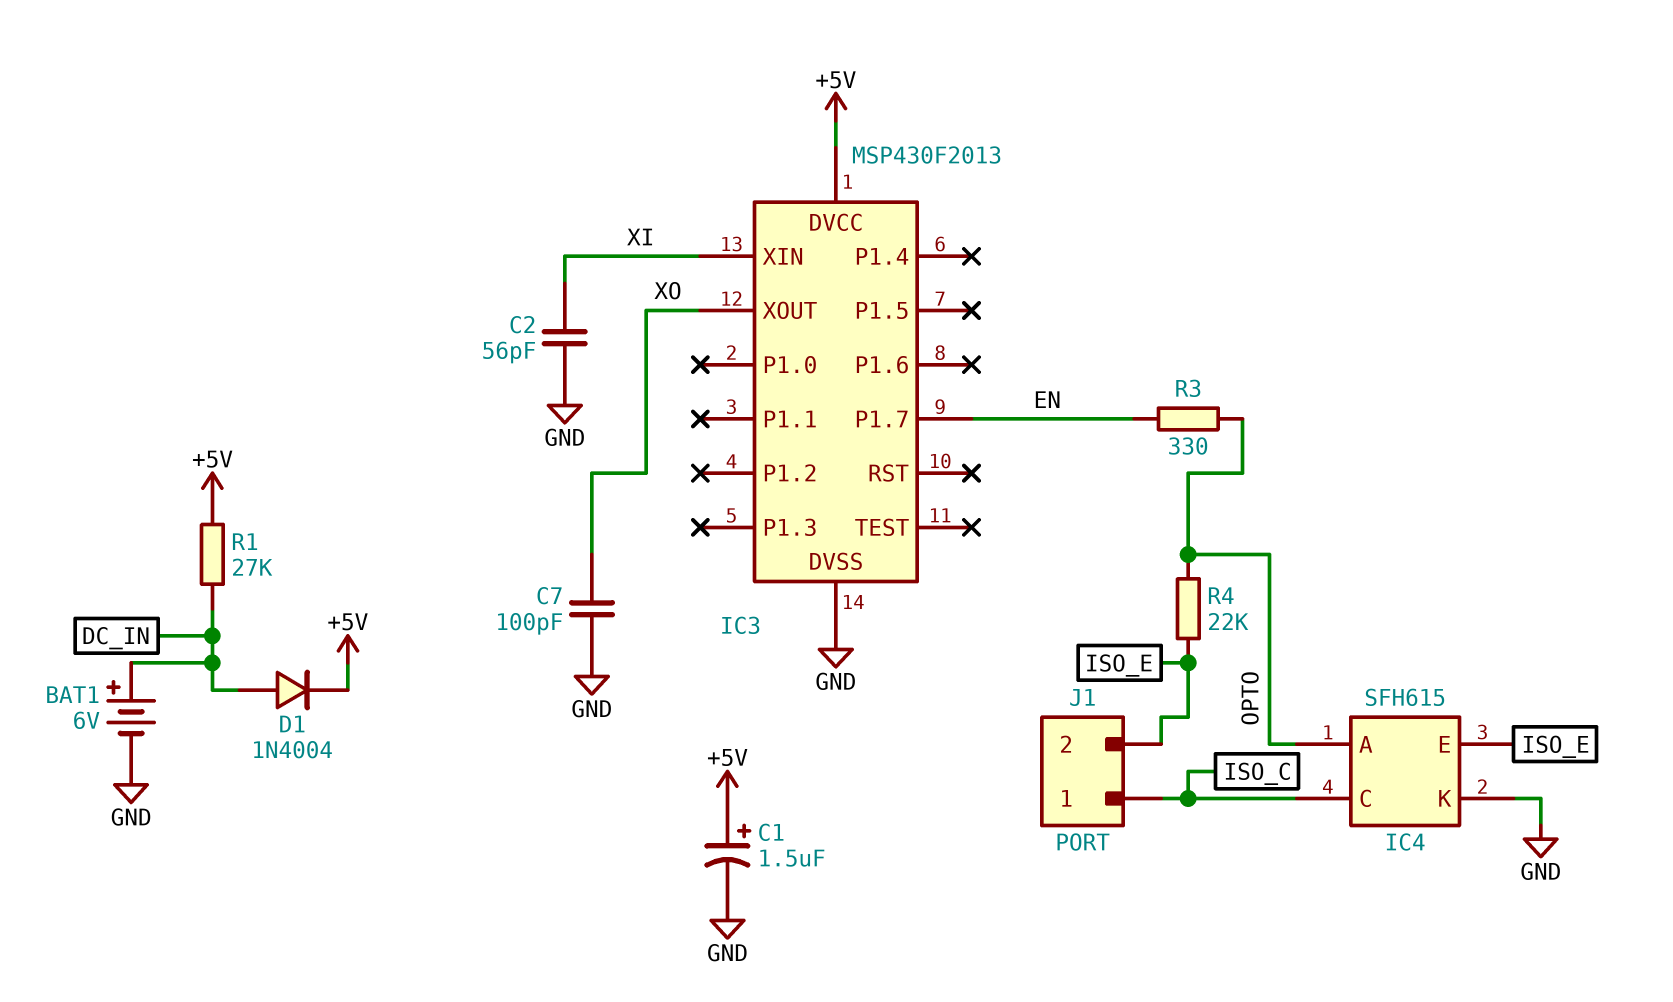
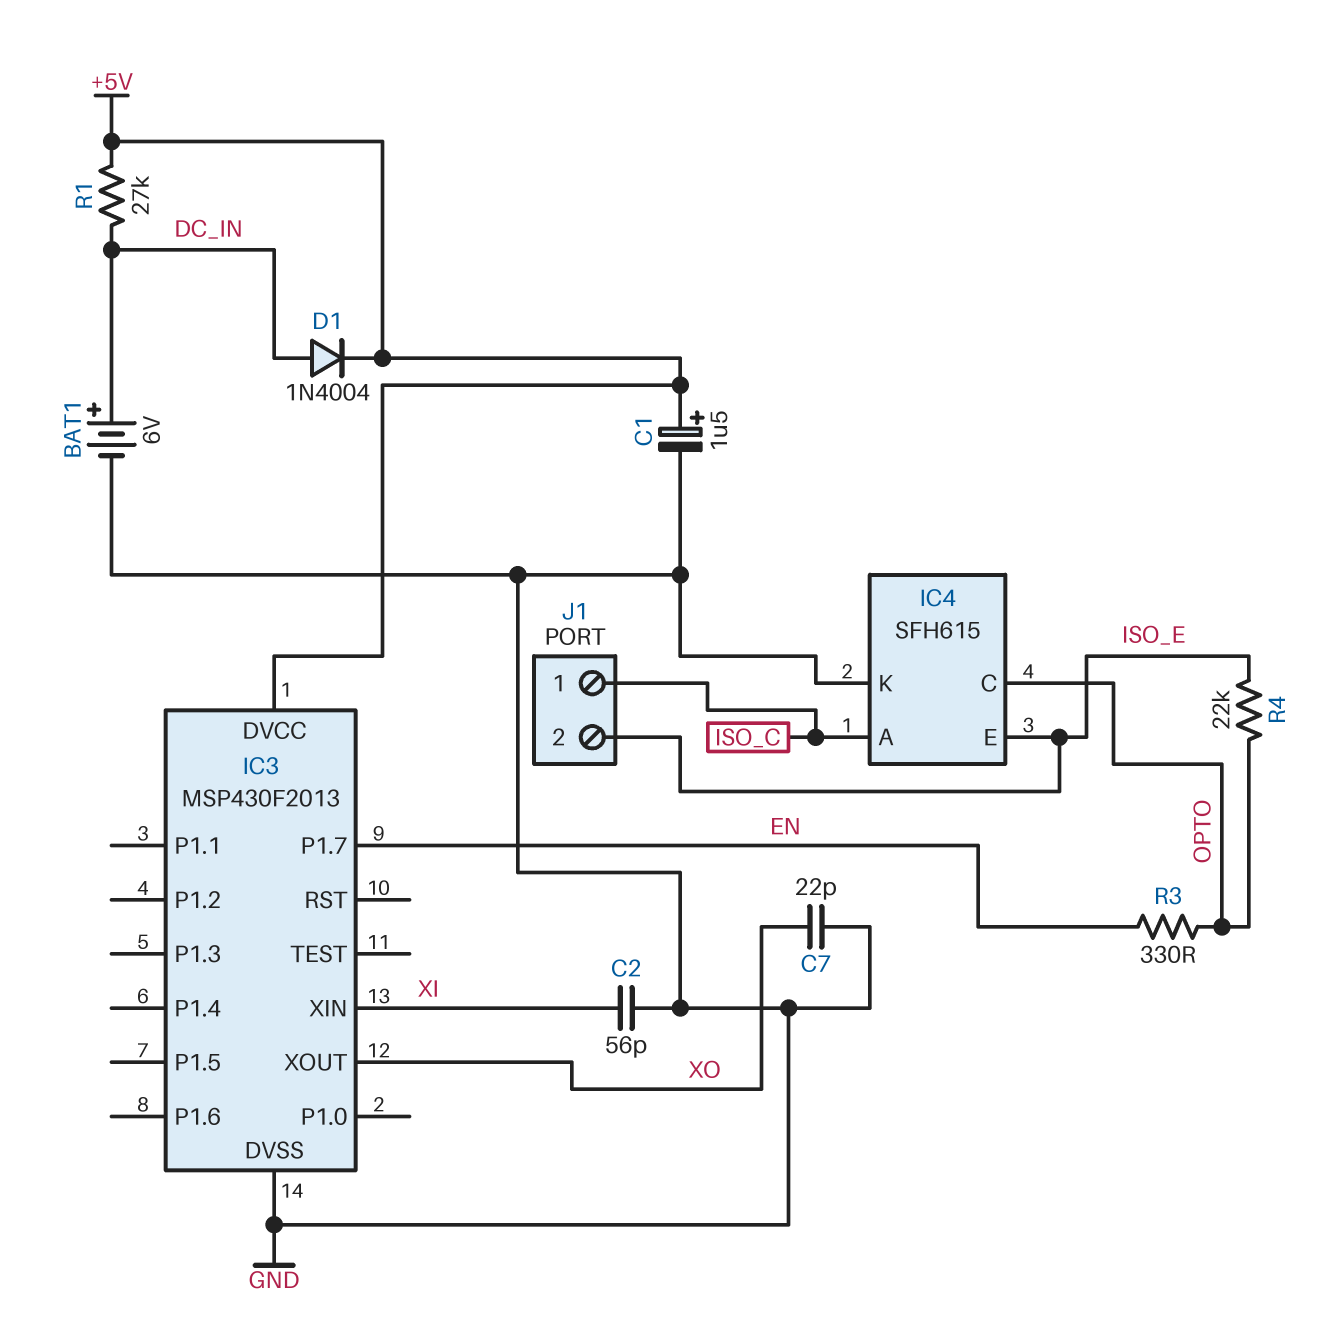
C7: 100pF (GND, XO) -> 22pF (GND, XO)
IC4 pin A: OPTO -> ISO_C
IC4 pin C: ISO_C -> OPTO

